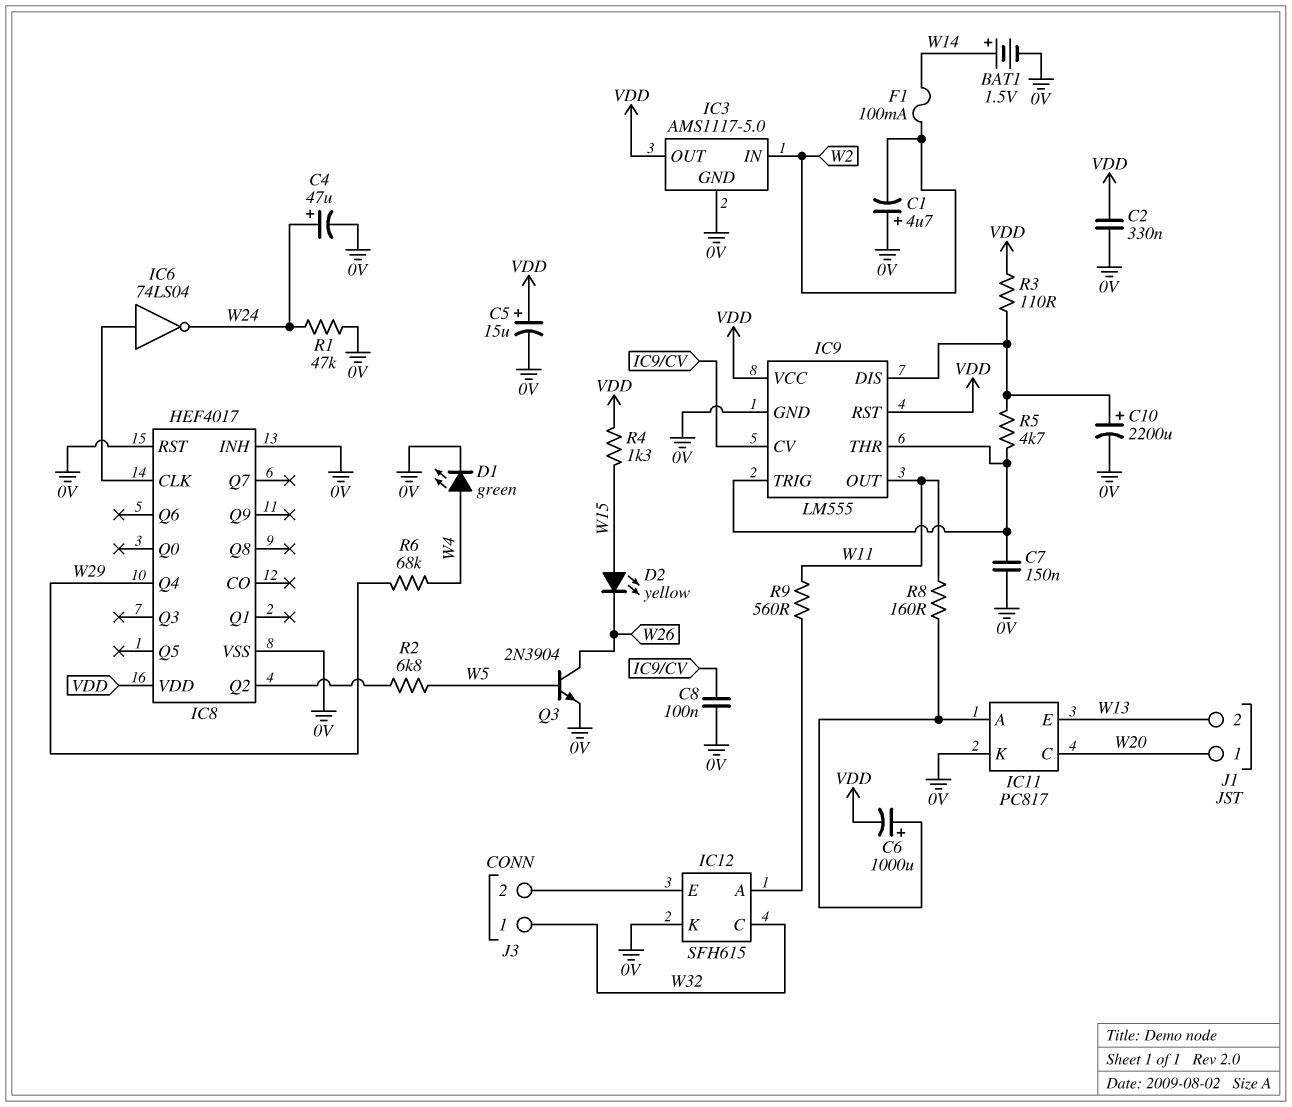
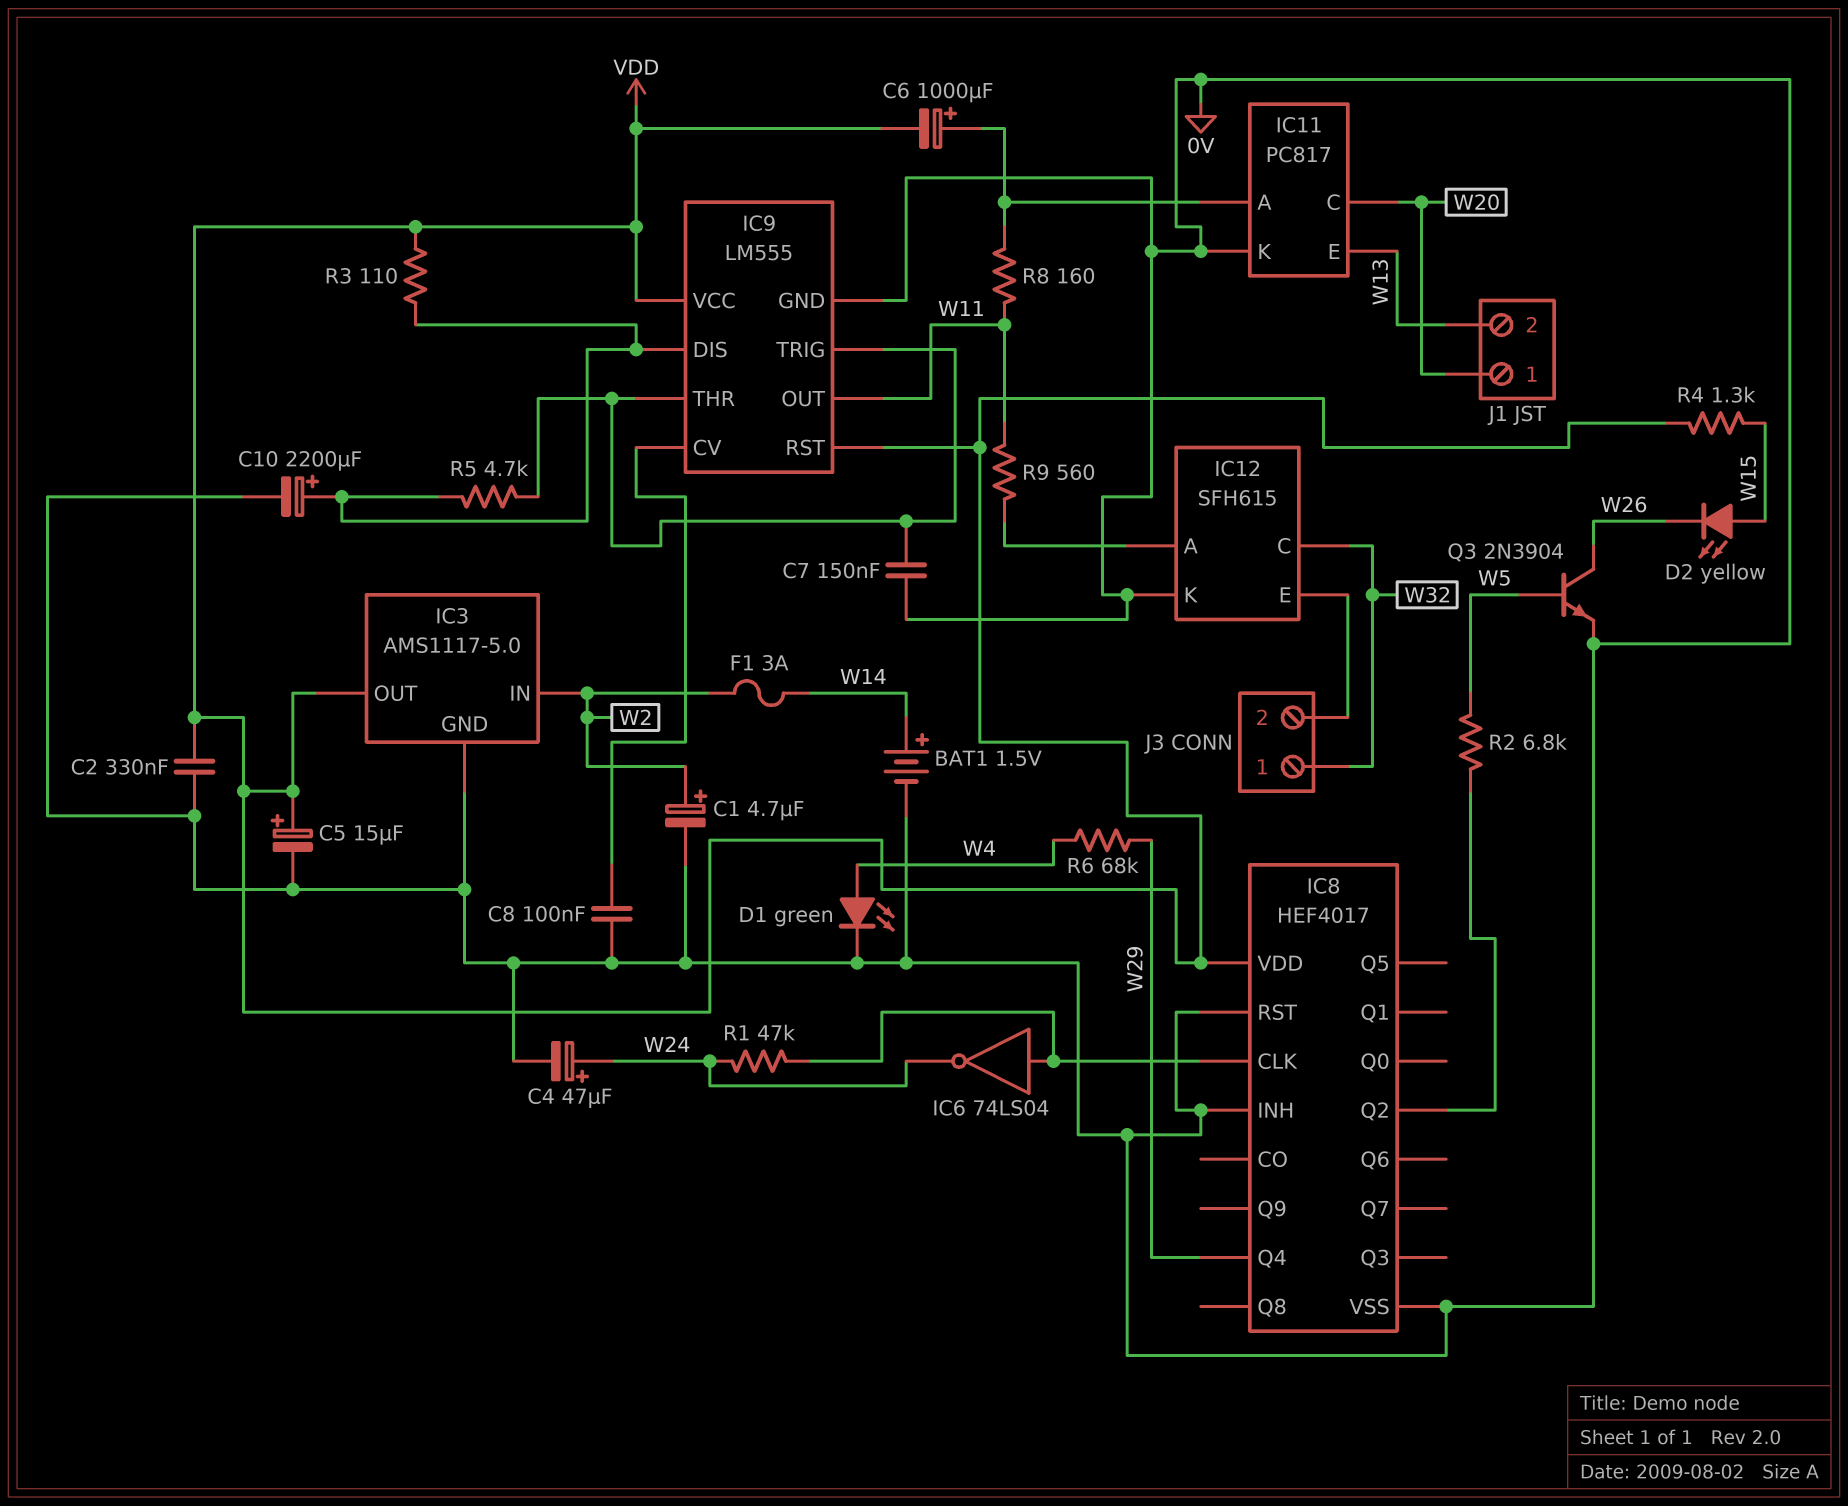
C1: 4.7uF (plus 0V, minus W2) -> 4.7uF (plus W2, minus 0V)
F1: 100mA (W2, W14) -> 3A (W2, W14)
R1: 47k (0V, W24) -> 47k (IC8/CLK, W24)

